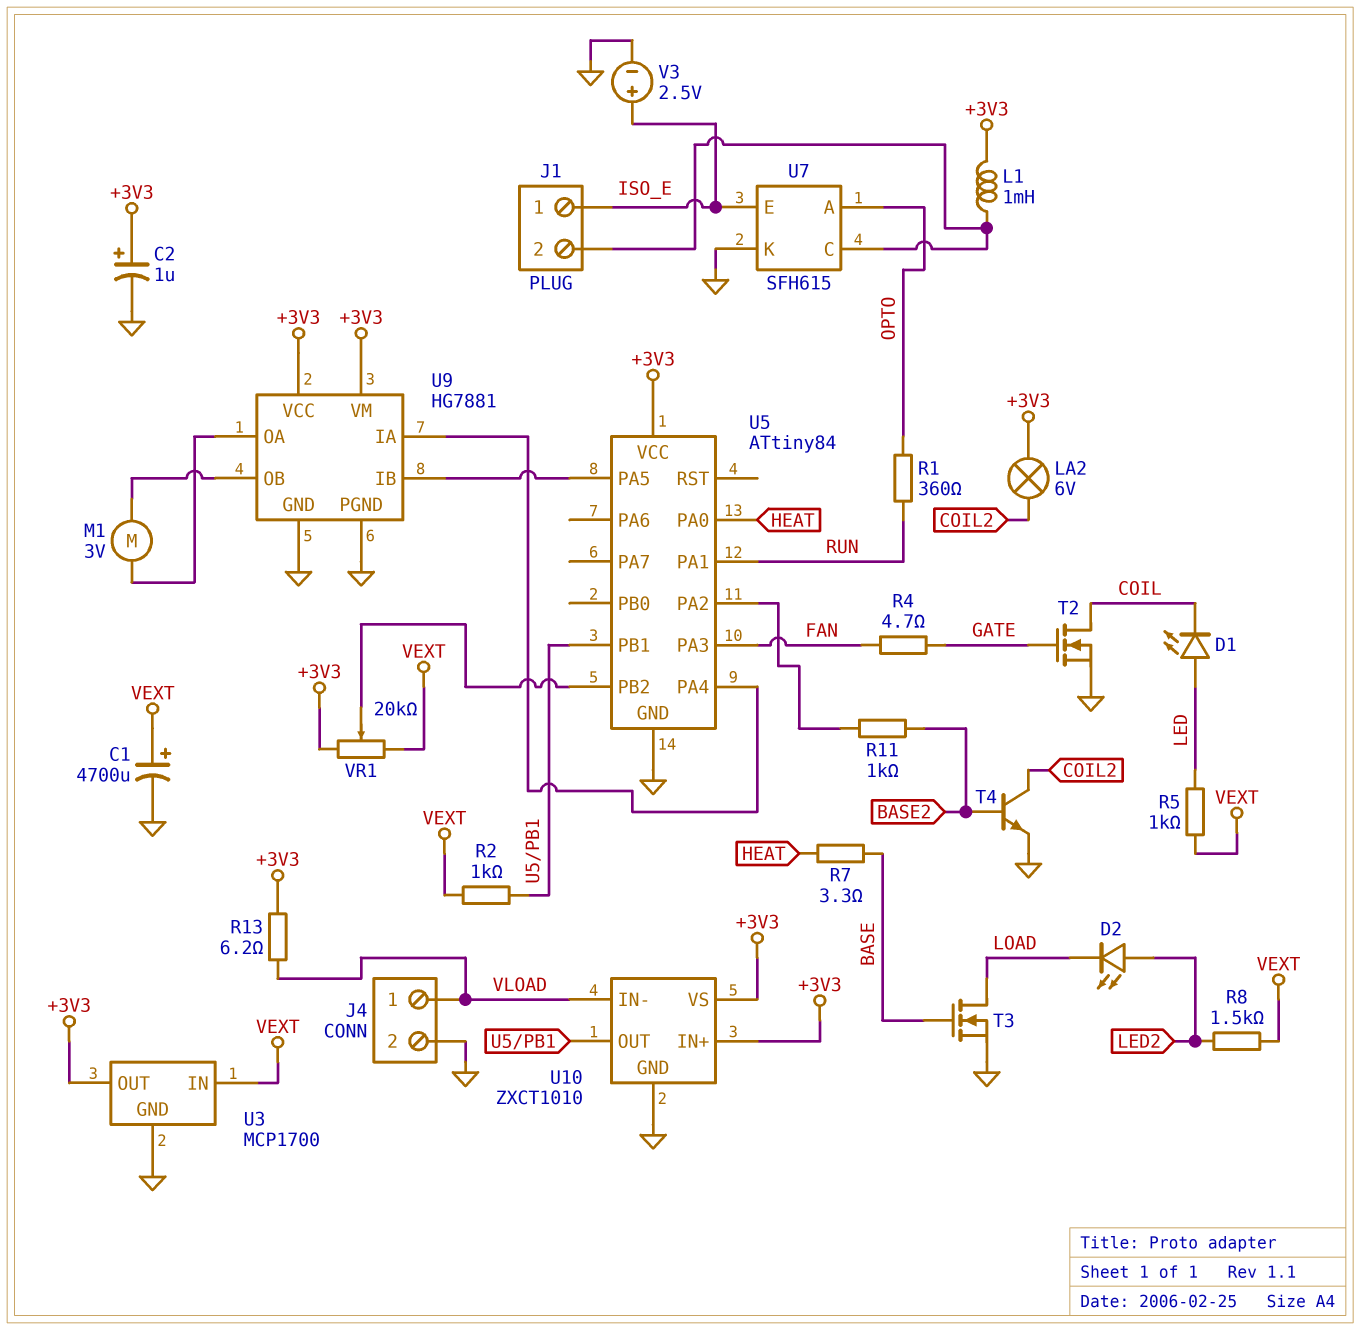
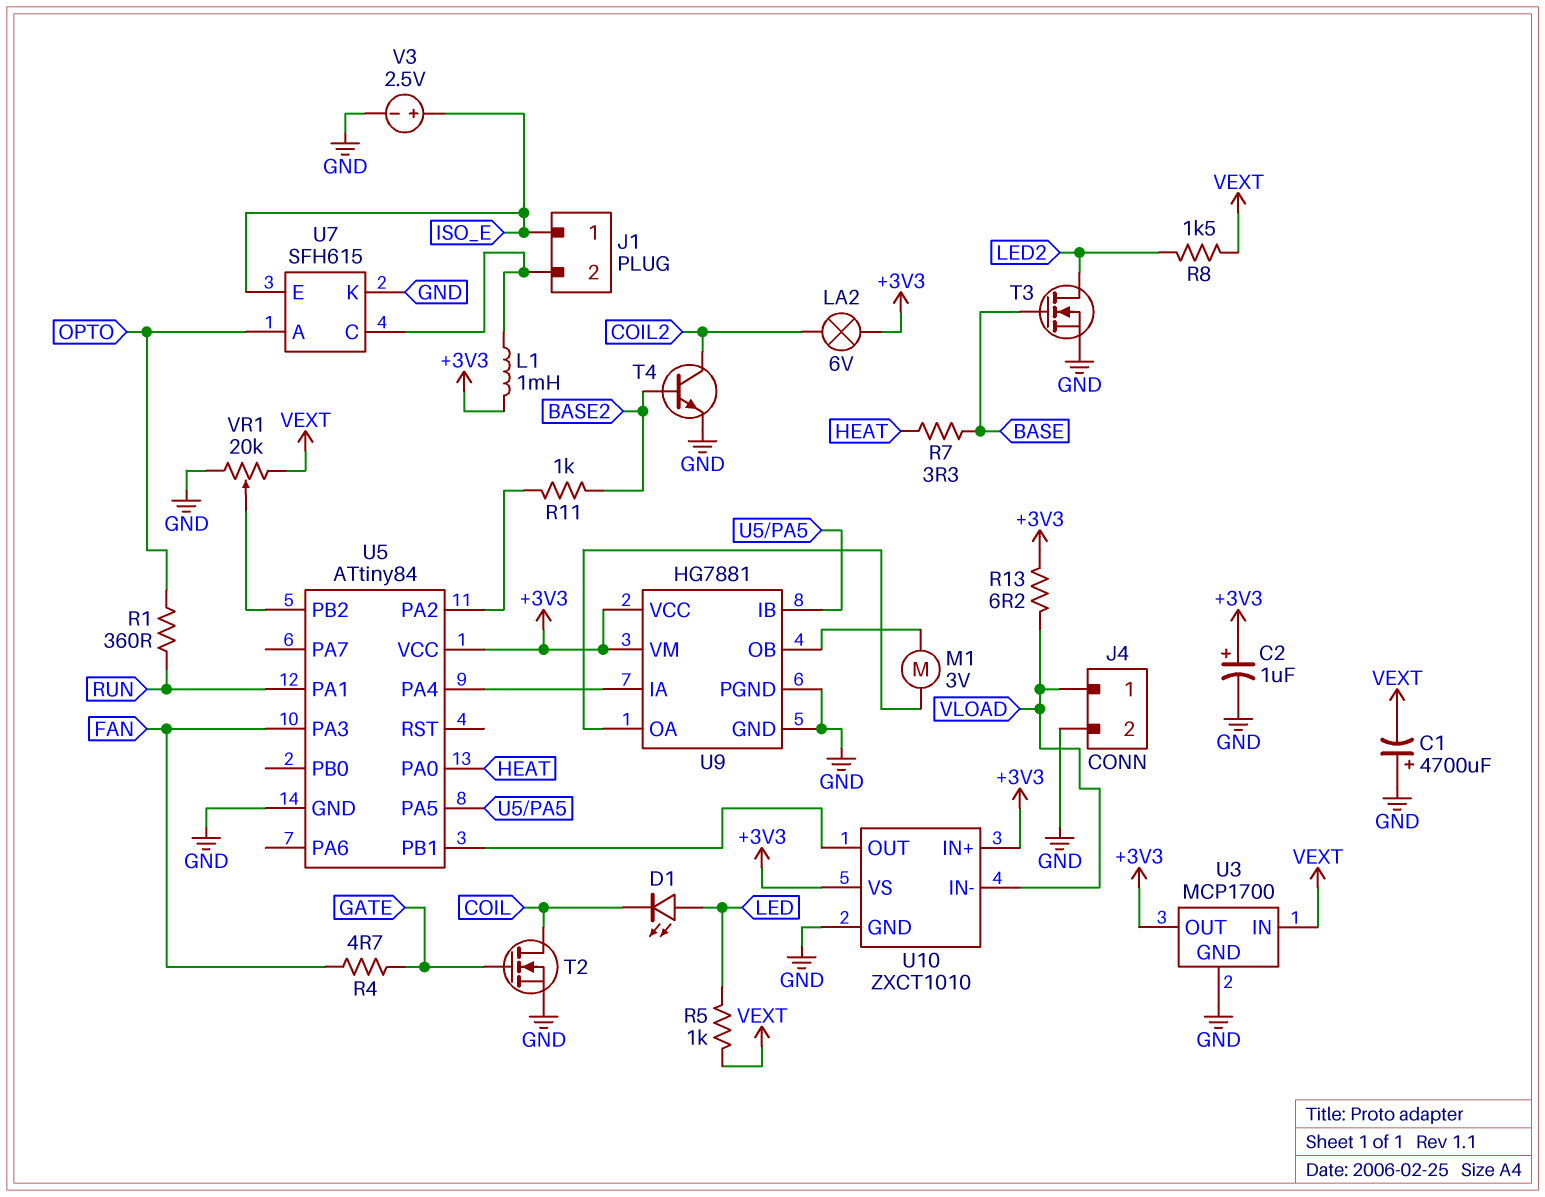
C1: 4700uF (plus VEXT, minus GND) -> 4700uF (plus GND, minus VEXT)
D2: LED (A LED2, K LOAD) -> none
R2: 1k (U5/PB1, VEXT) -> none
T3: NMOS (G BASE, D LOAD, S GND) -> NMOS (G BASE, D LED2, S GND)
VR1: 20k (+3V3, VEXT, wiper U5/PB2) -> 20k (GND, VEXT, wiper U5/PB2)

